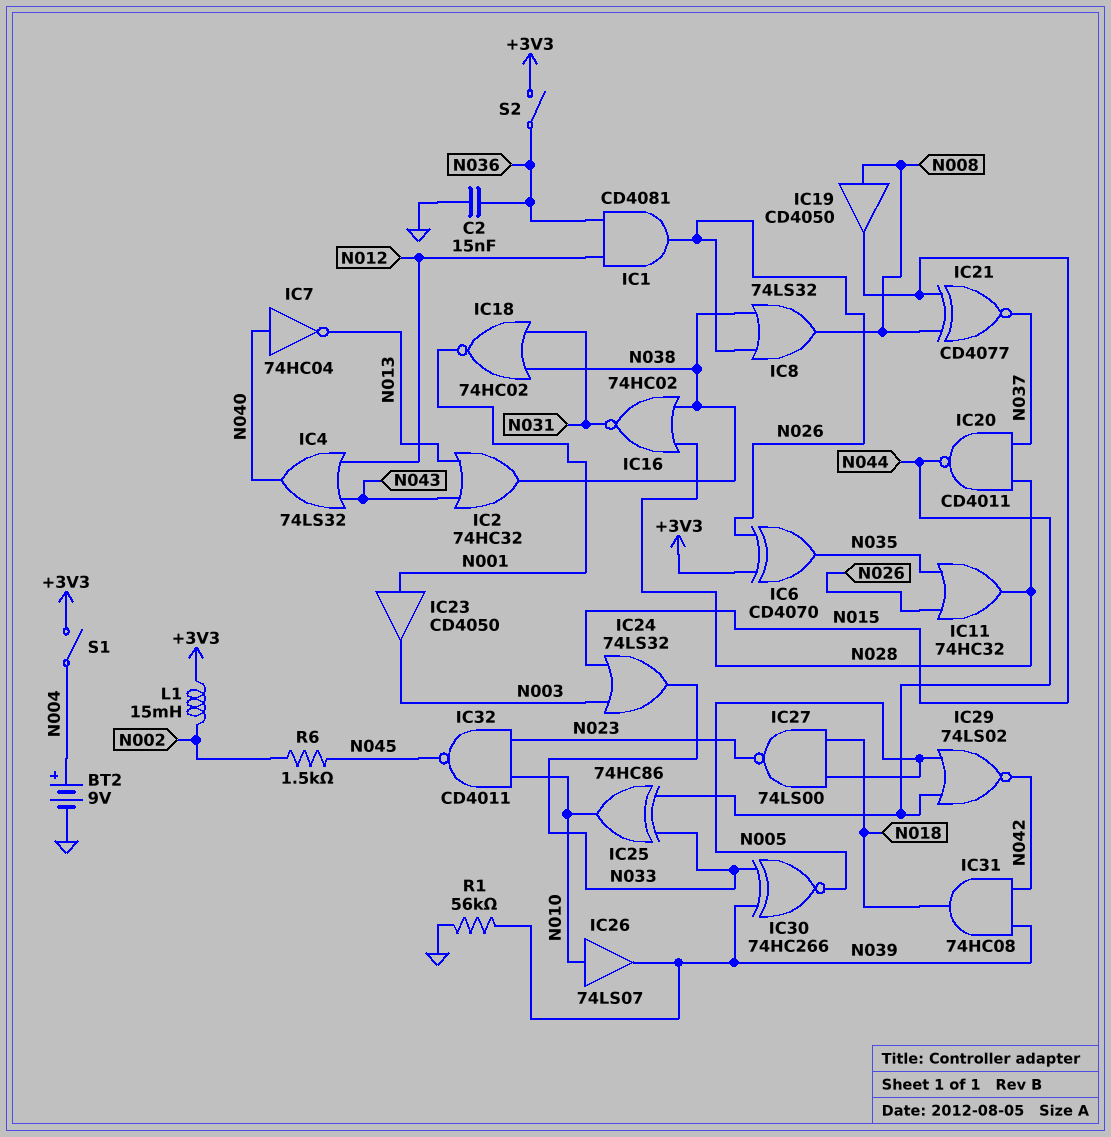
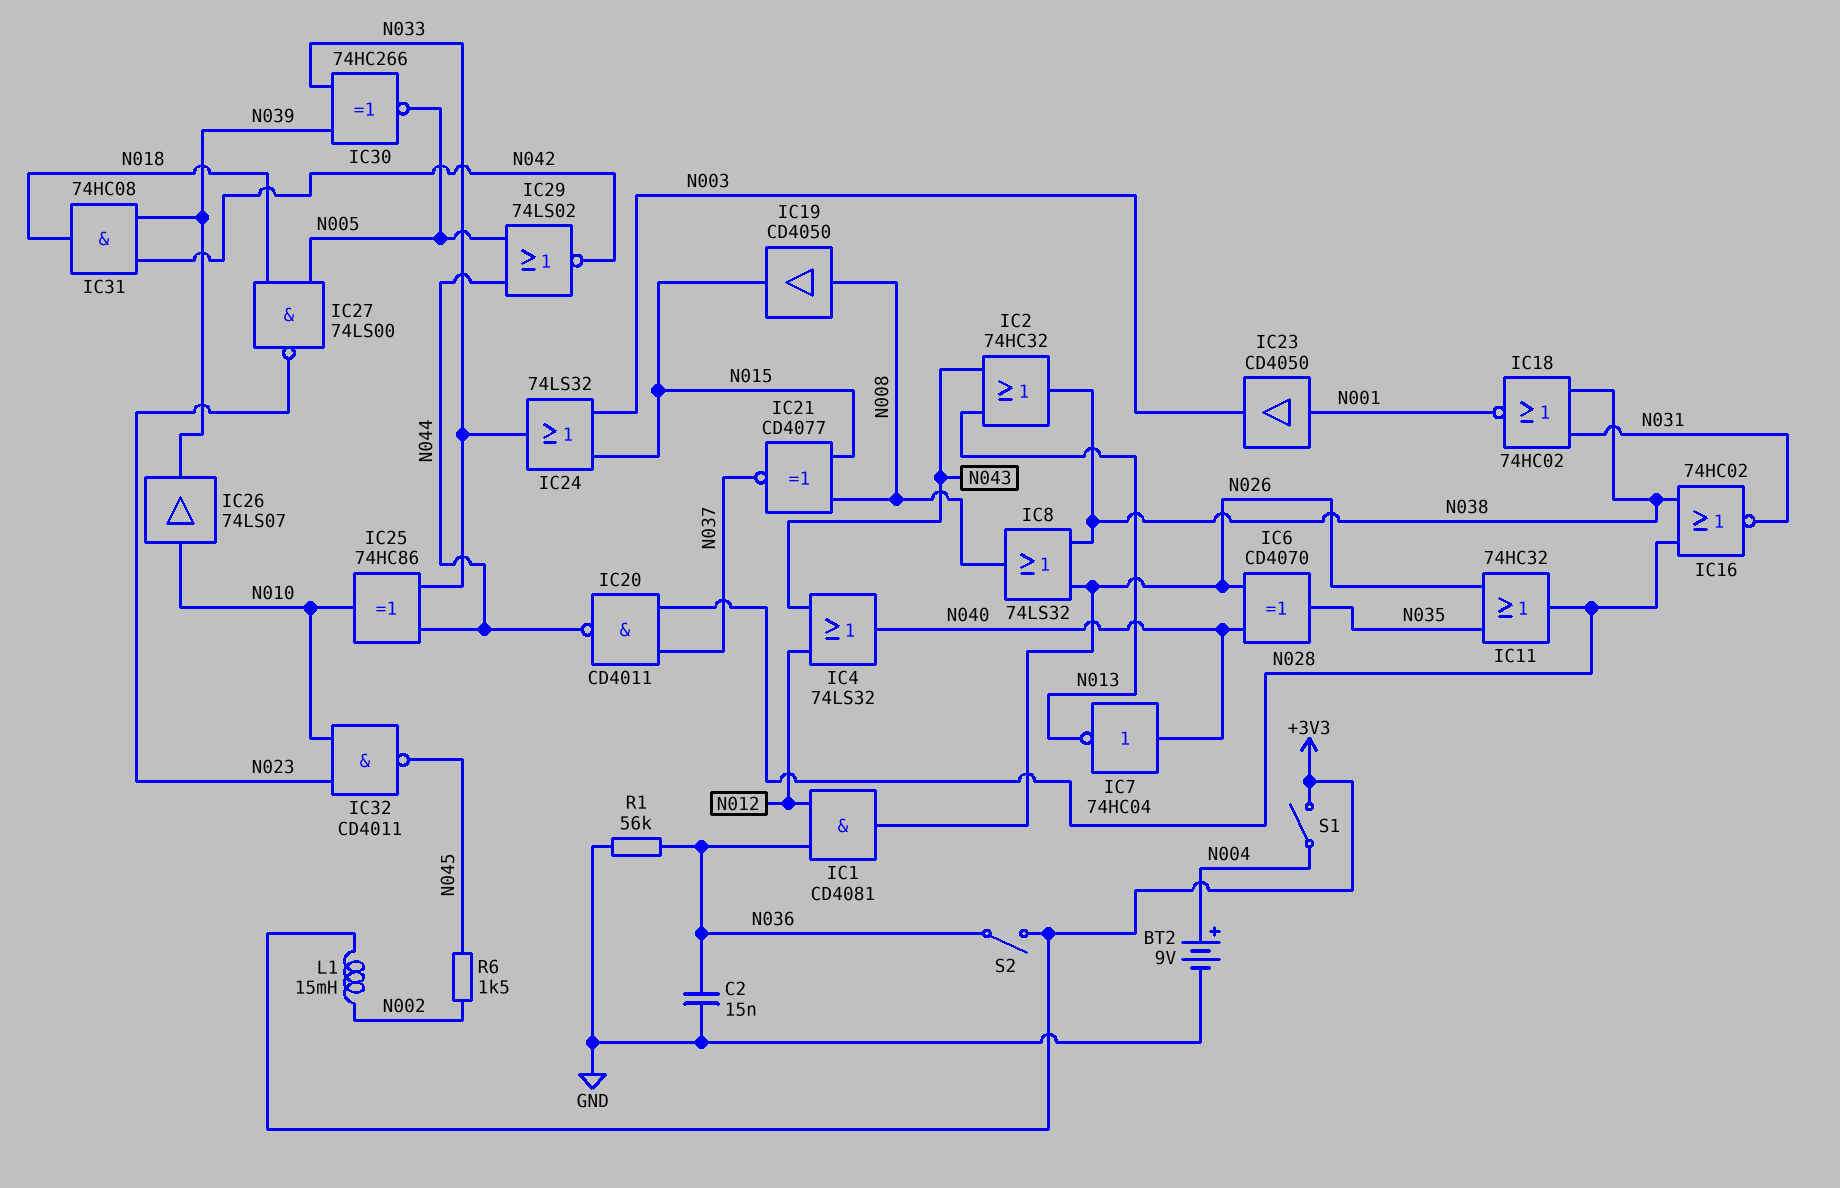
IC6: XOR CD4070 (in +3V3, in N026, out N035) -> XOR CD4070 (in N026, in N040, out N035)
R1: 56k (GND, N039) -> 56k (GND, N036)

